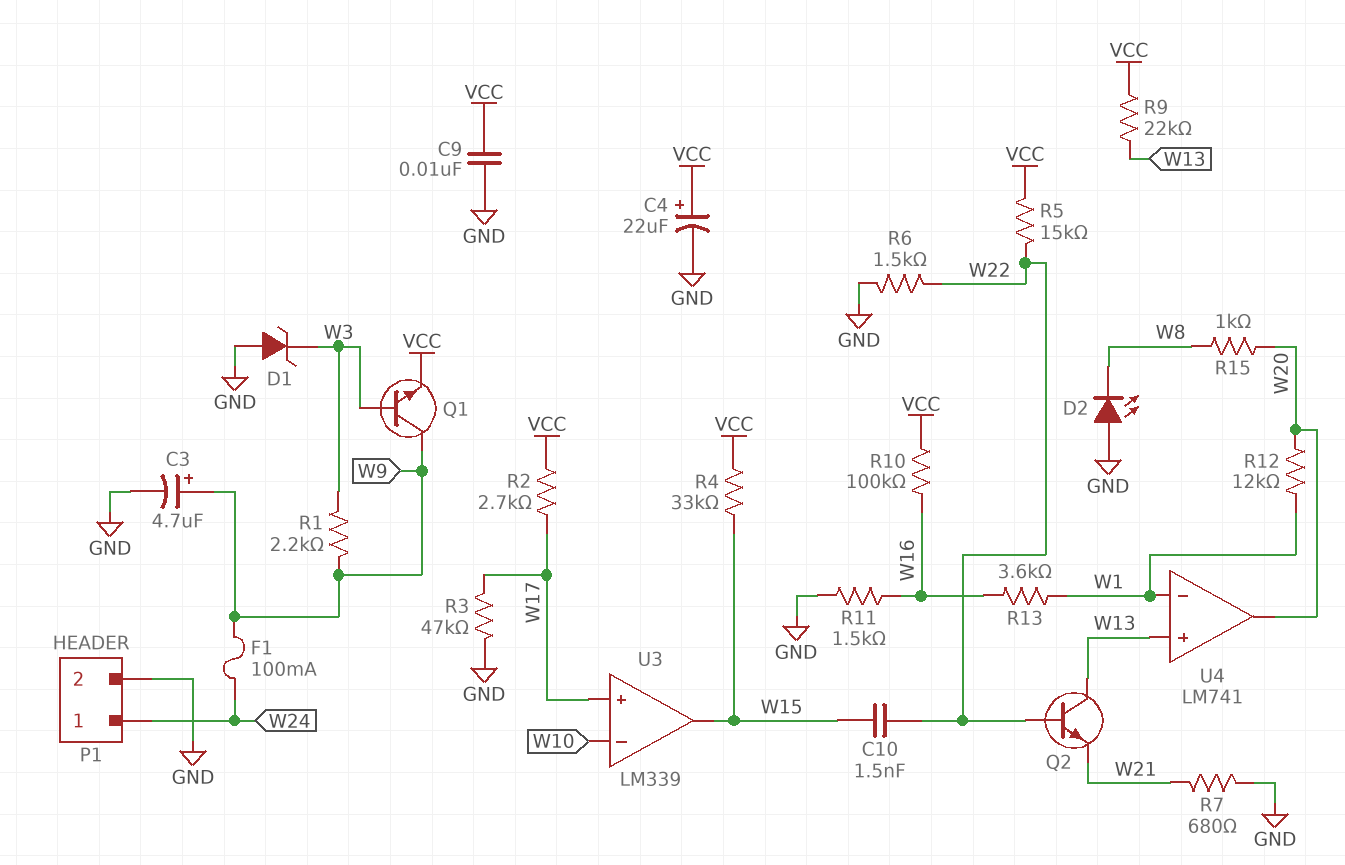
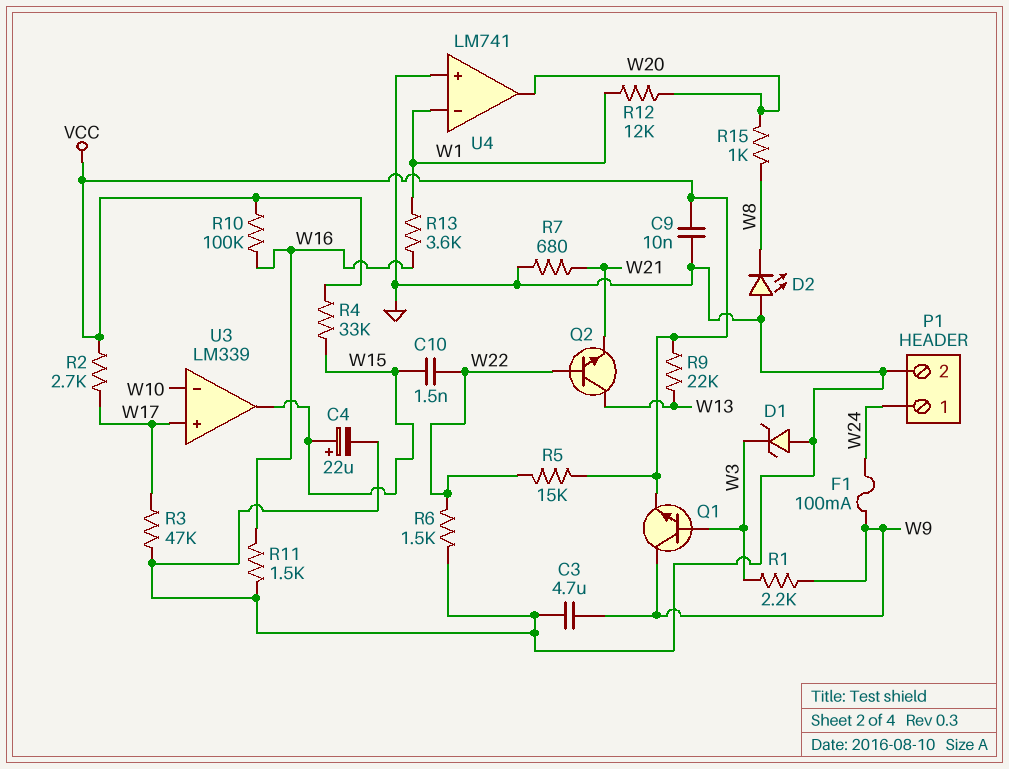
C3: 4.7uF (plus W9, minus GND) -> 4.7uF (GND, W9)
C4: 22uF (plus VCC, minus GND) -> 22uF (plus W15, minus GND)
U4 pin in+: W13 -> GND

